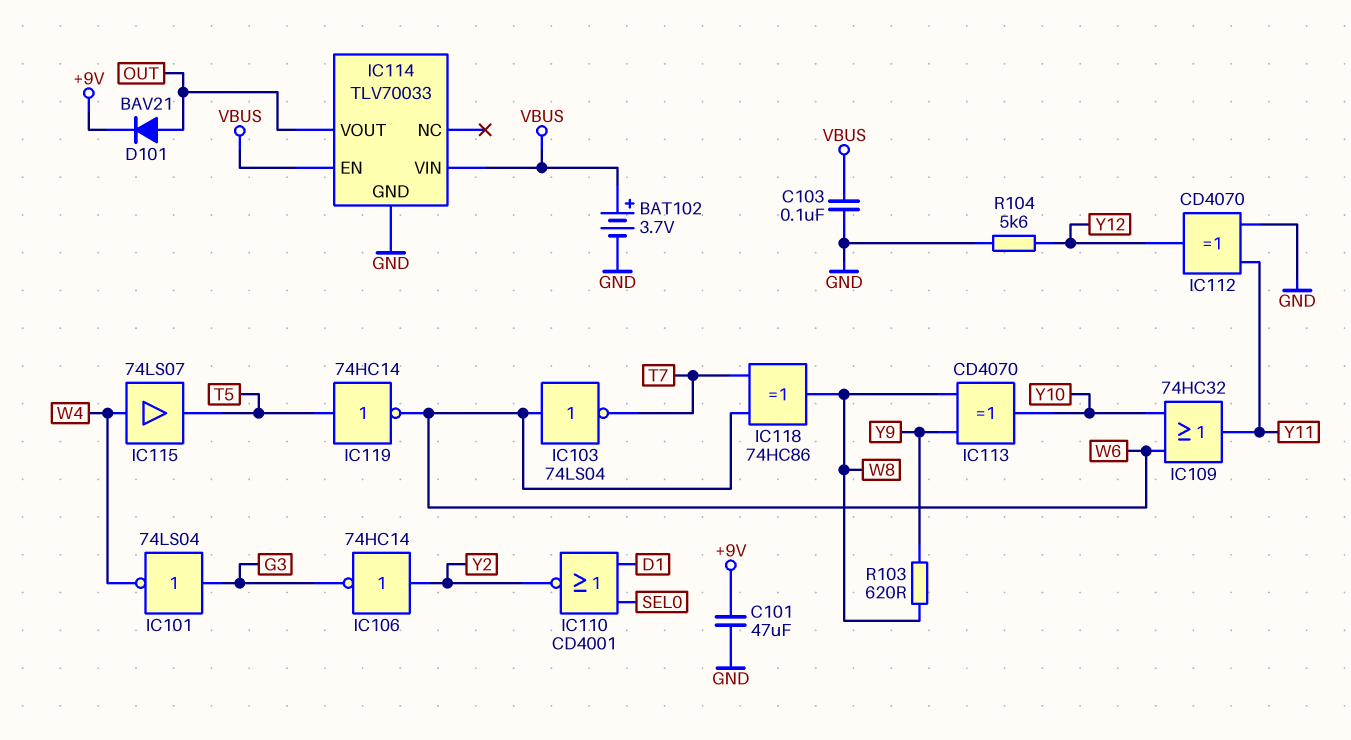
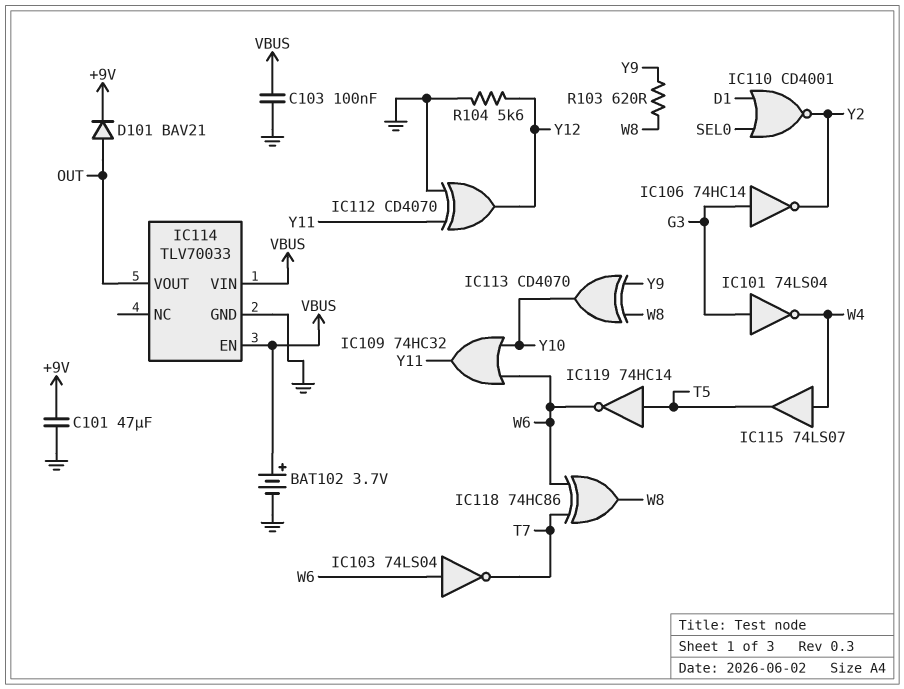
IC106: NOT 74HC14 (in Y2, out G3) -> NOT 74HC14 (in G3, out Y2)

